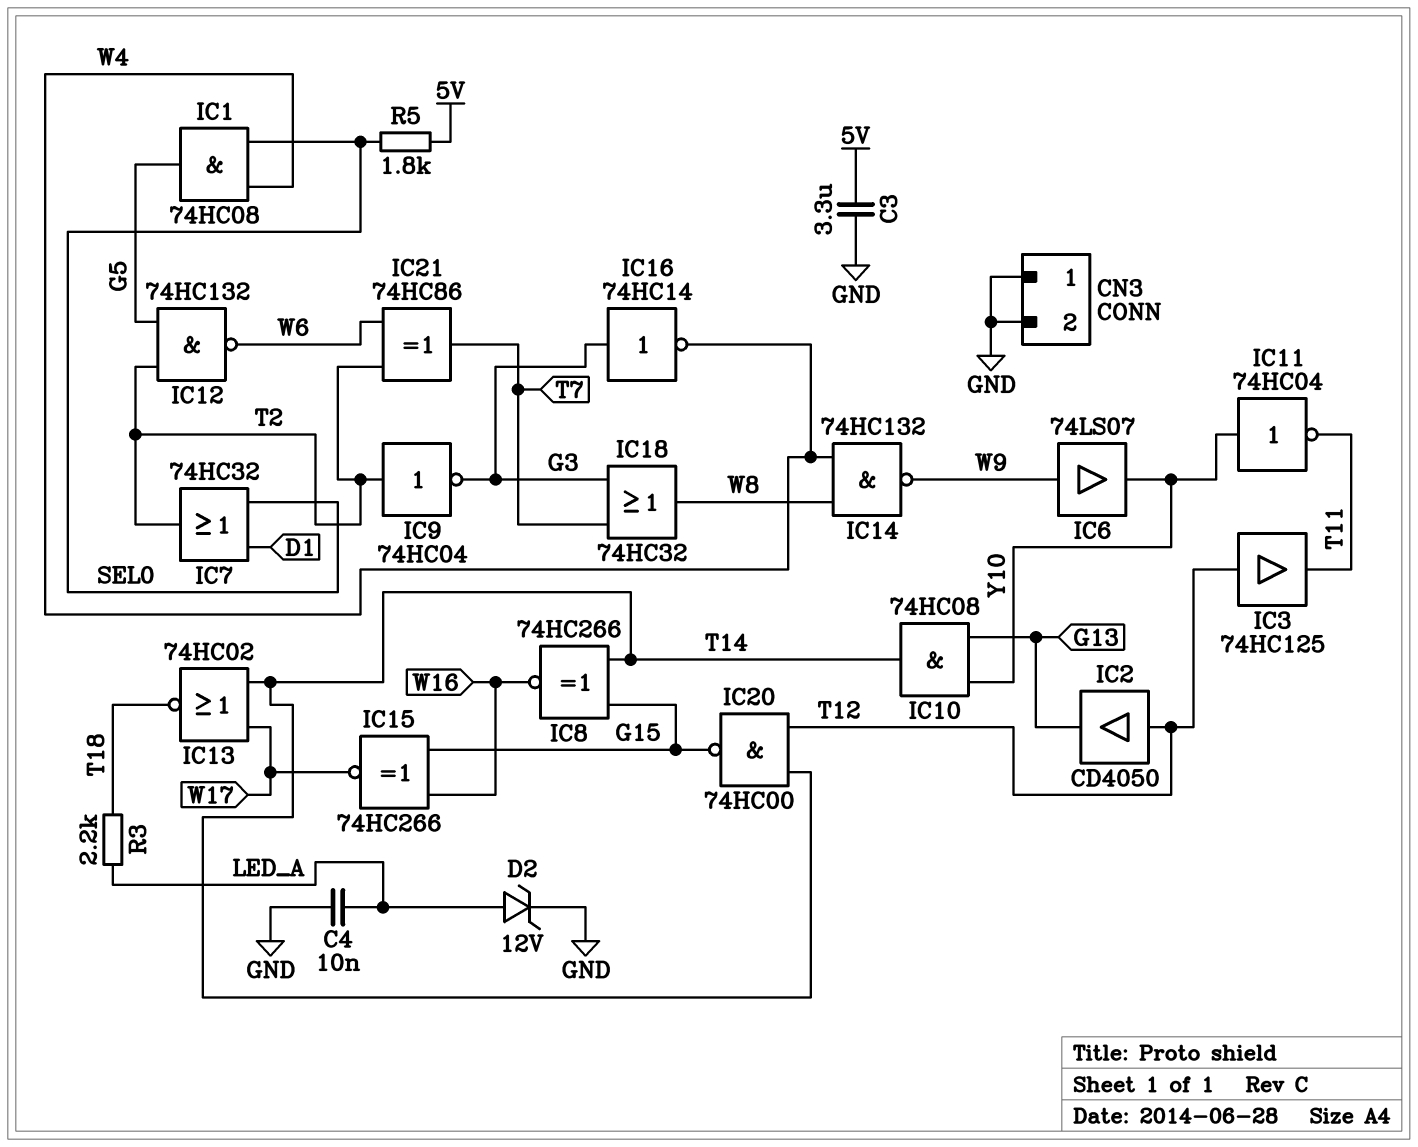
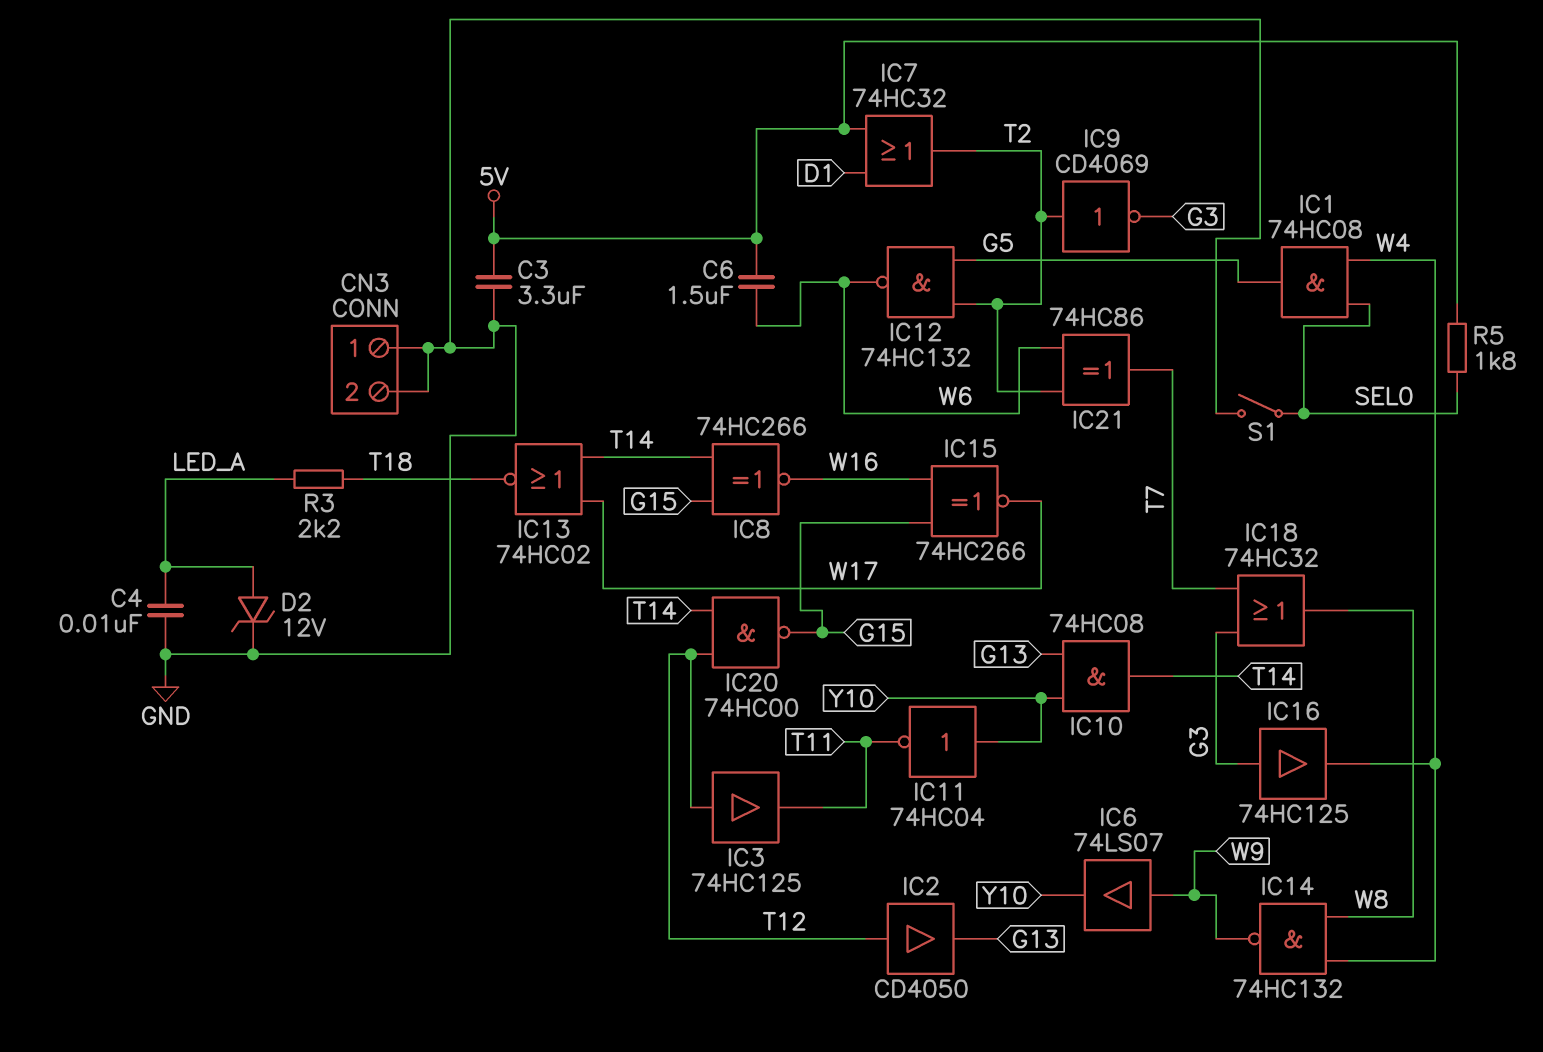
C6: none -> 1.5uF (5V, W6)
IC7: OR 74HC32 (in D1, in SEL0, out T2) -> OR 74HC32 (in 5V, in D1, out T2)
IC9: NOT 74HC04 (in T2, out G3) -> NOT CD4069 (in T2, out G3)
IC16: NOT 74HC14 (in G3, out W4) -> buffer 74HC125 (in G3, out W4)
S1: none -> switch (GND, SEL0)

